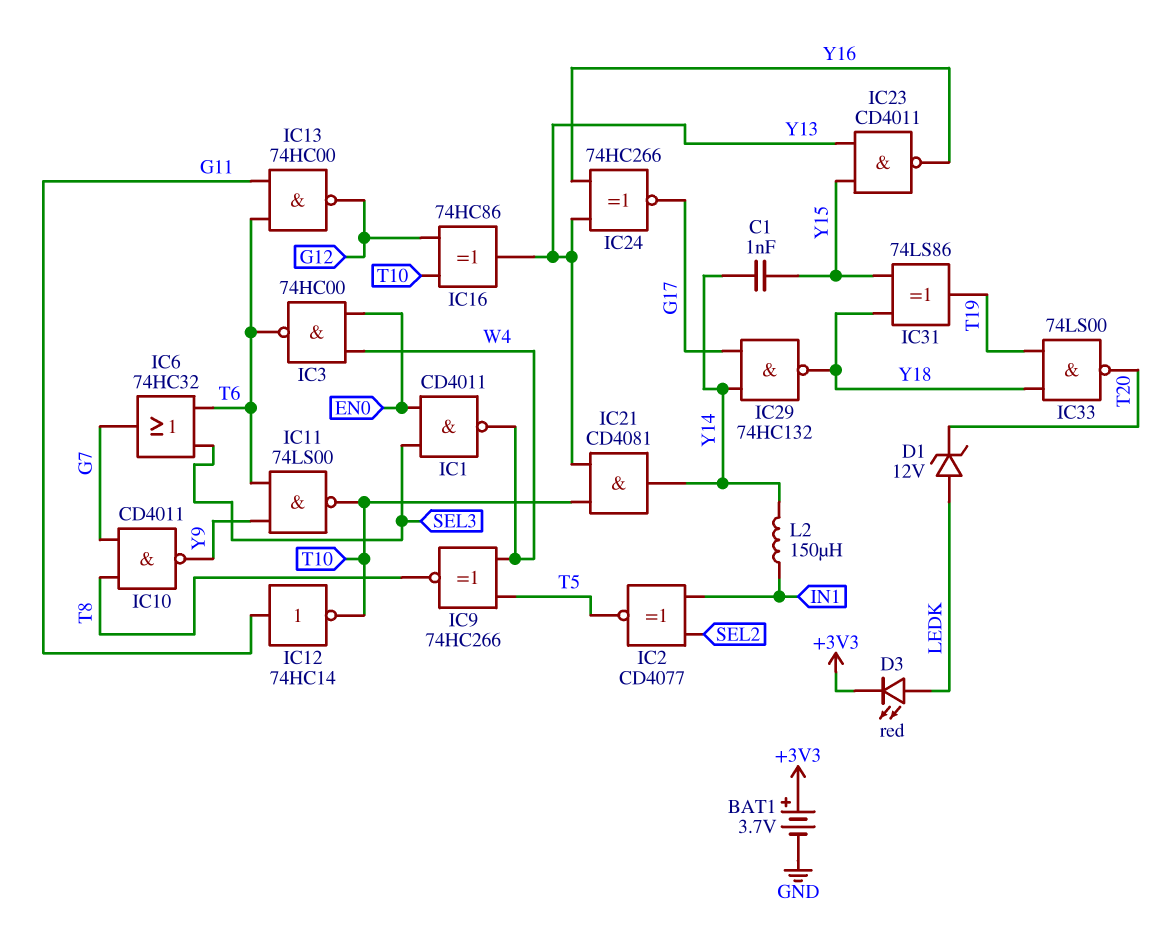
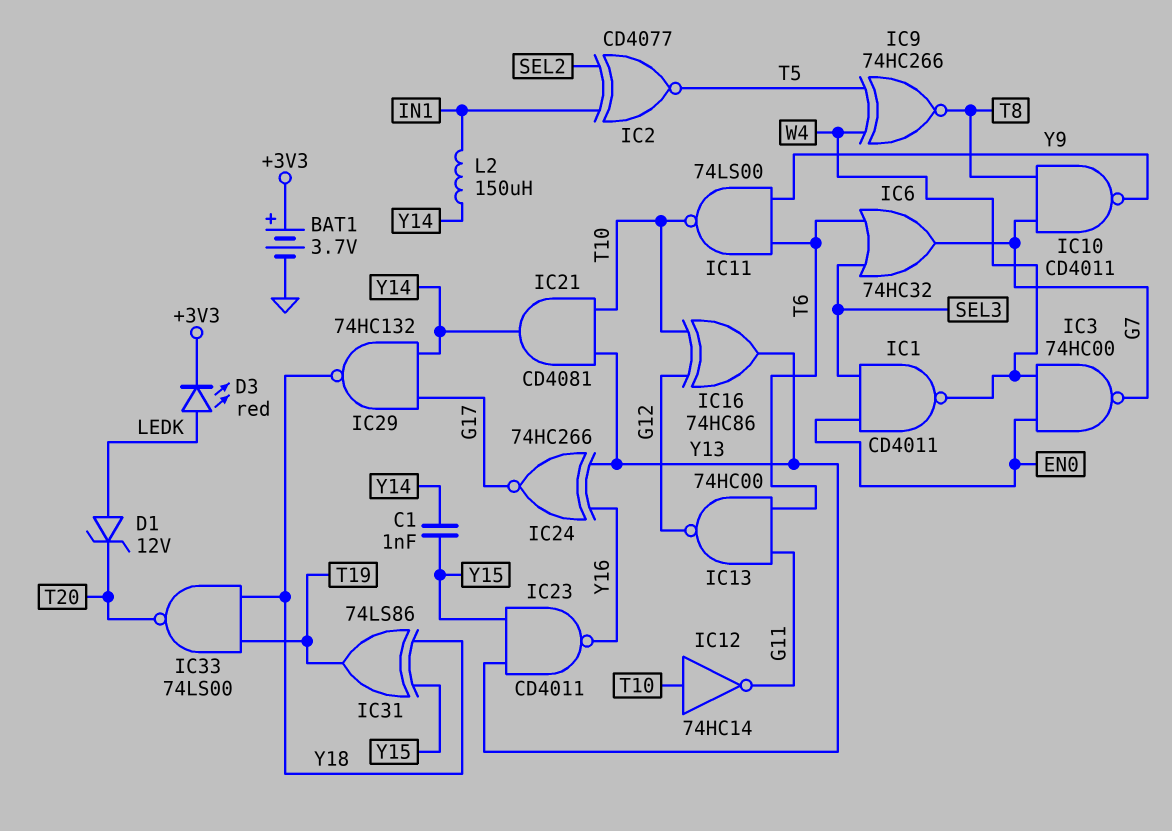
IC3: NAND 74HC00 (in EN0, in W4, out T6) -> NAND 74HC00 (in EN0, in W4, out G7)
IC12: NOT 74HC14 (in G11, out T10) -> NOT 74HC14 (in T10, out G11)

